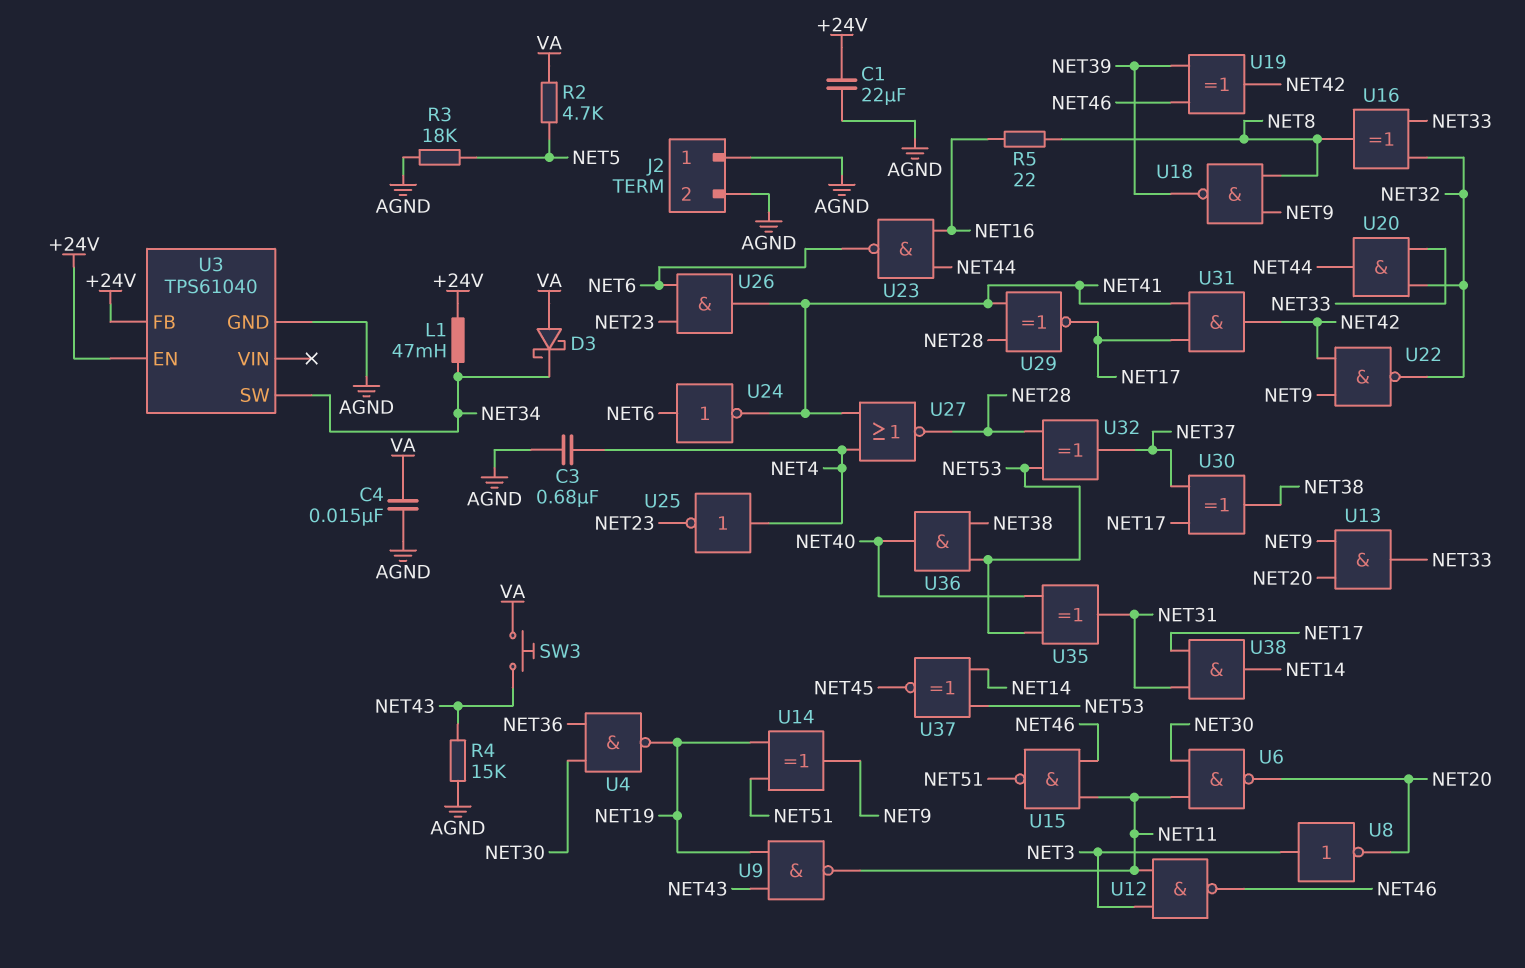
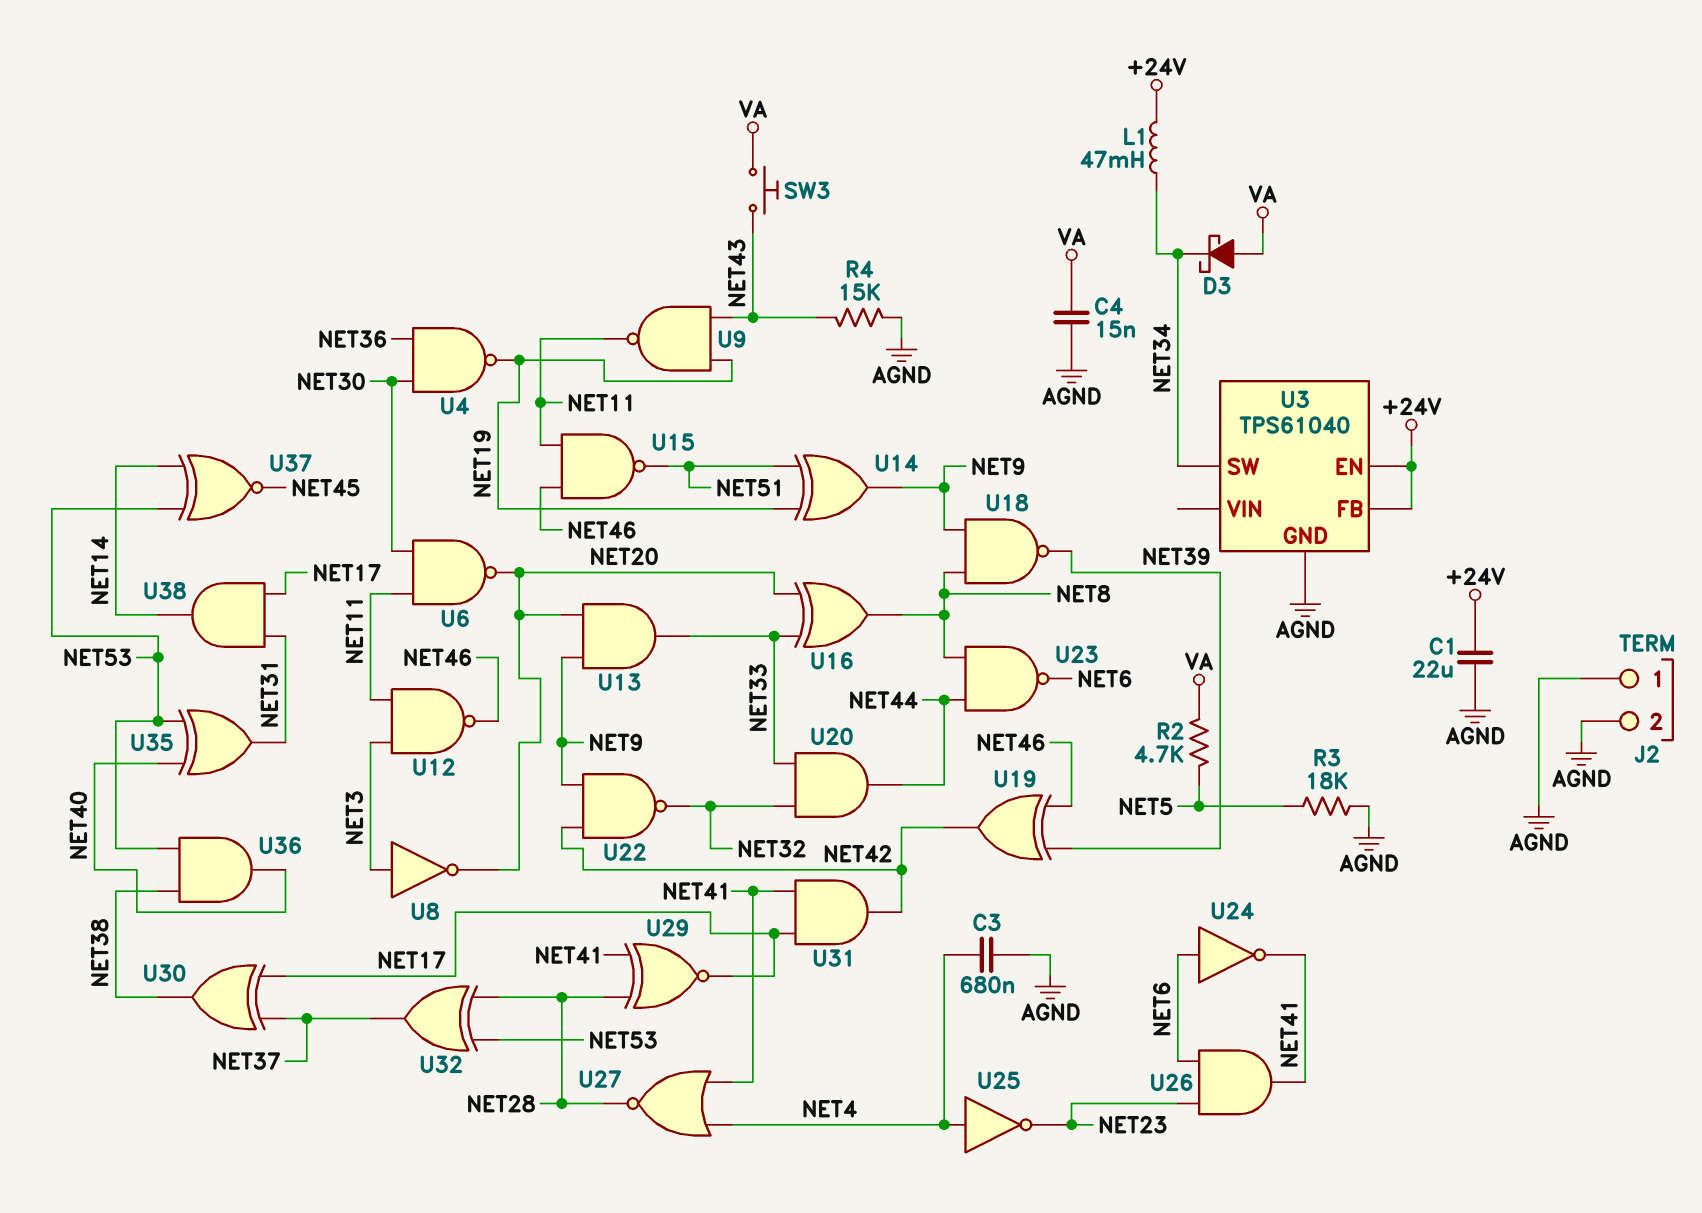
R5: 22 (NET8, NET16) -> none
U16: XOR (in NET32, in NET33, out NET8) -> XOR (in NET20, in NET33, out NET8)
U23: NAND (in NET16, in NET44, out NET6) -> NAND (in NET8, in NET44, out NET6)

